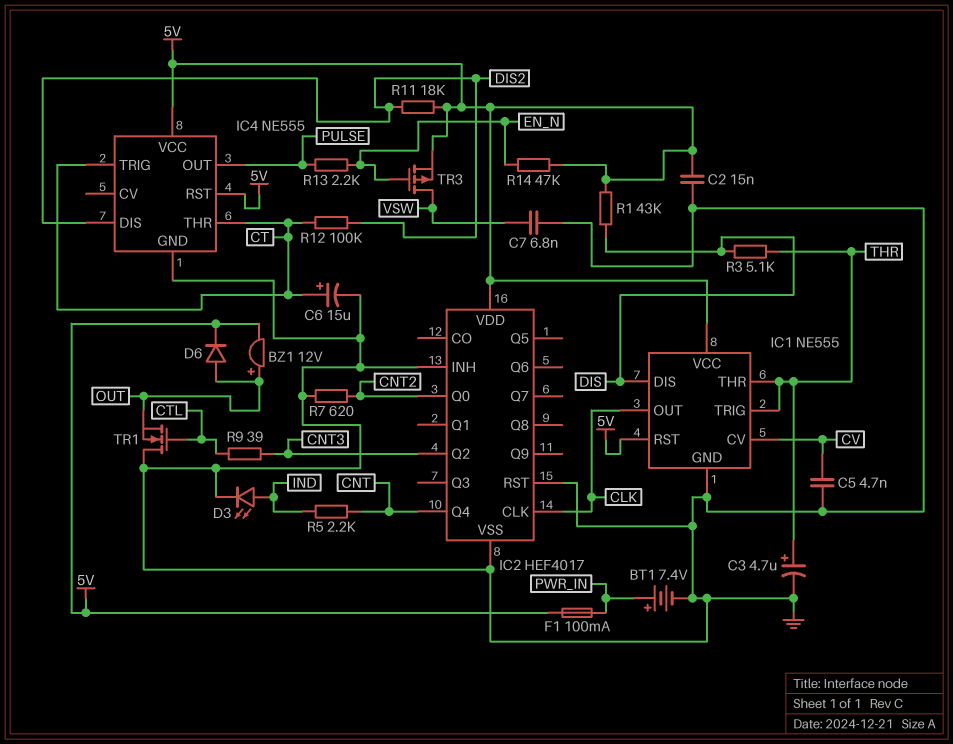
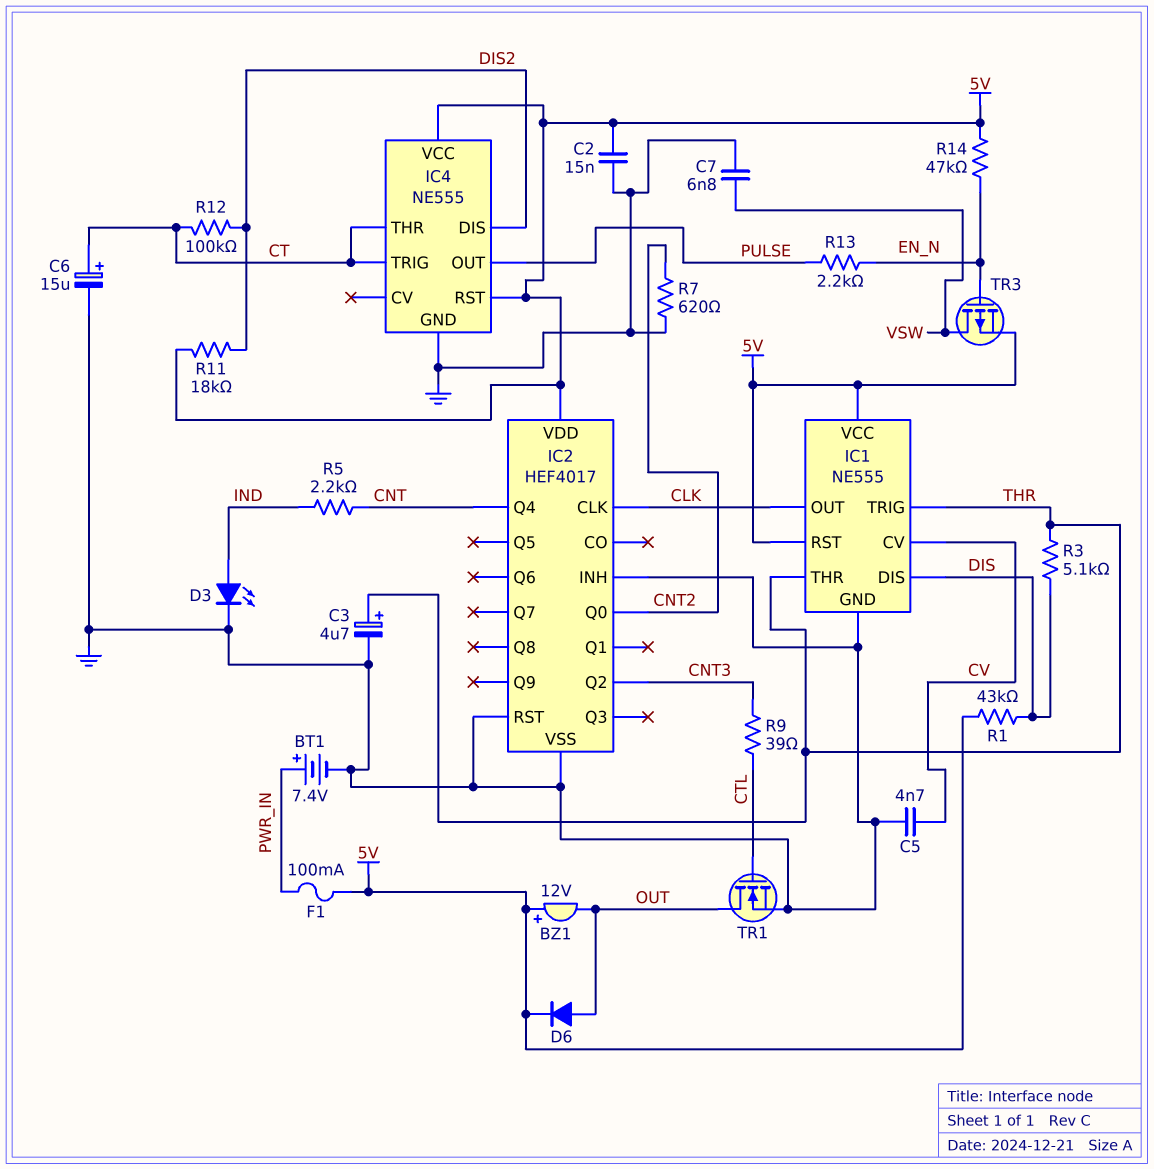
BZ1: buzzer 12V (plus OUT, minus 5V) -> buzzer 12V (plus 5V, minus OUT)
TR1: NMOS (G CTL, D GND, S OUT) -> NMOS (G CTL, D OUT, S GND)

